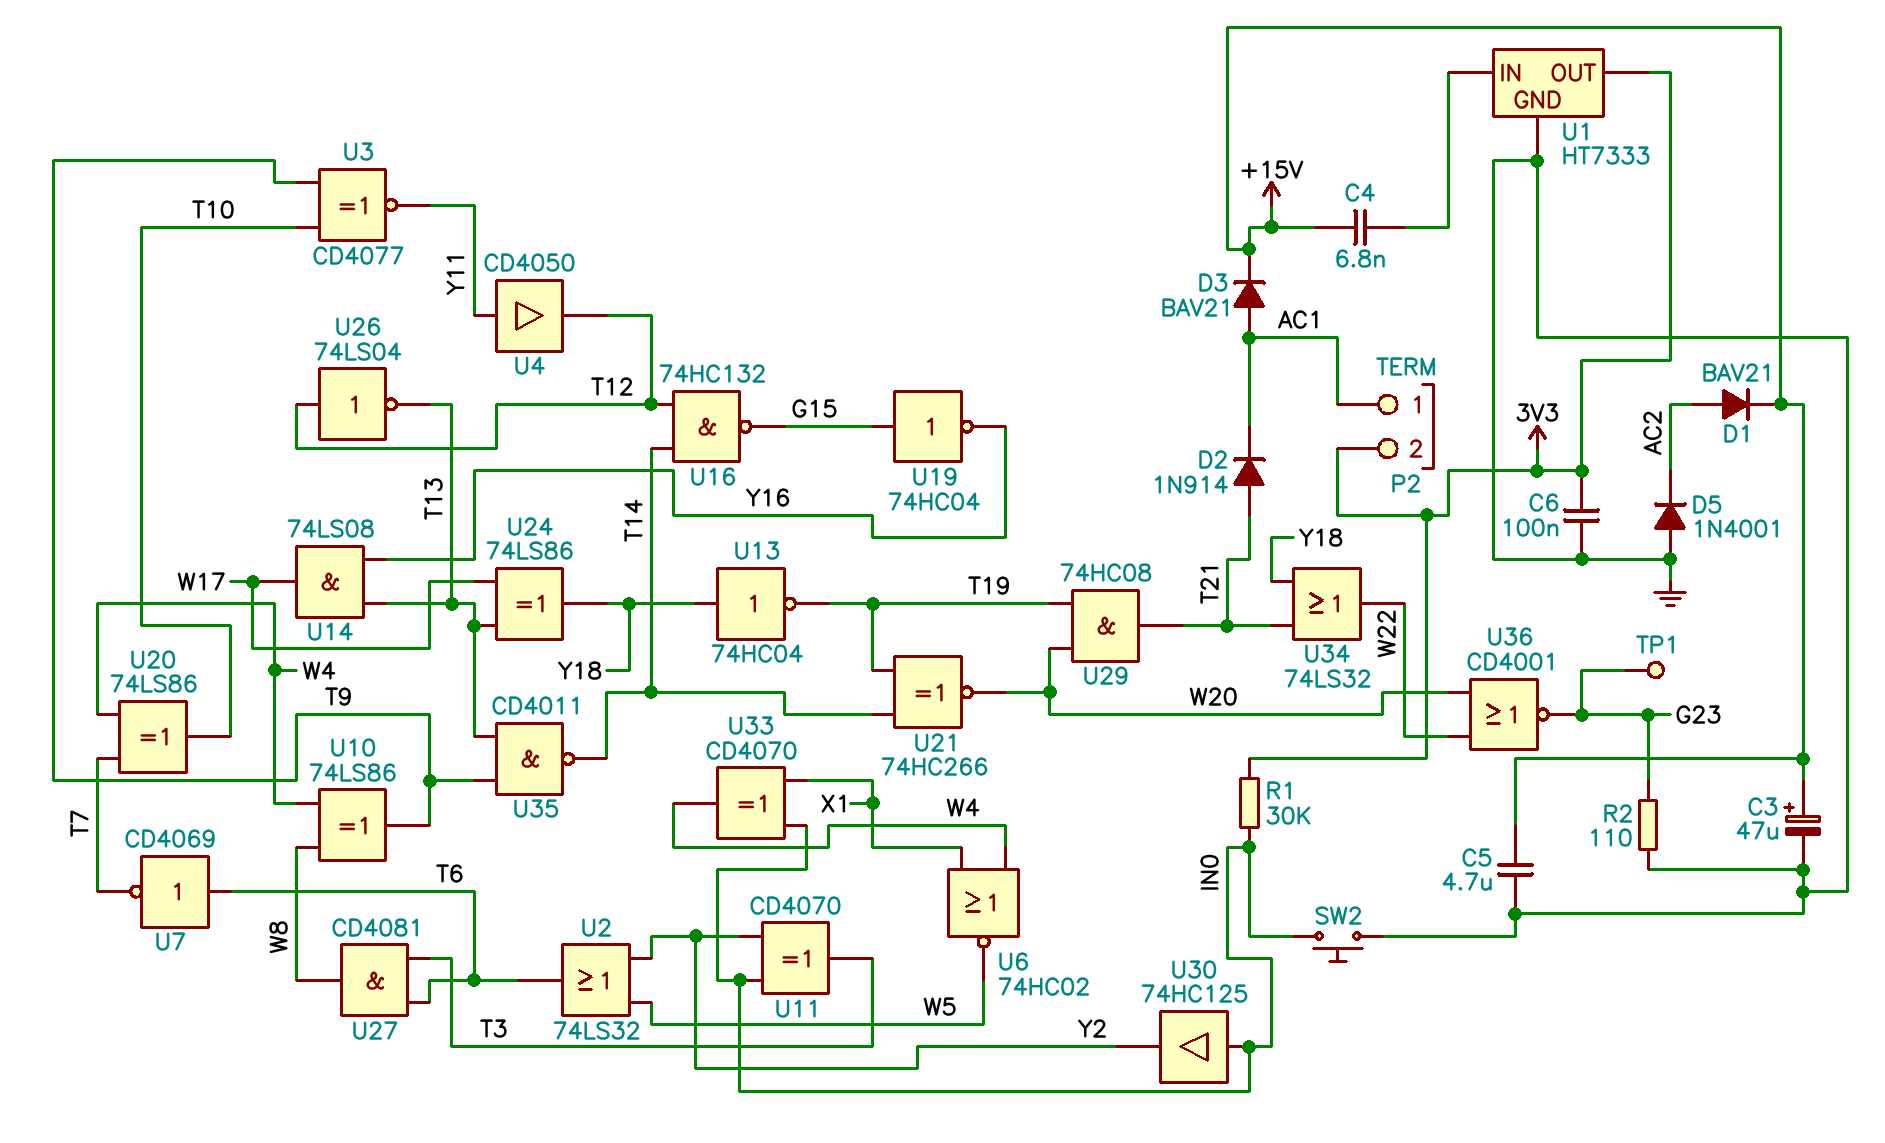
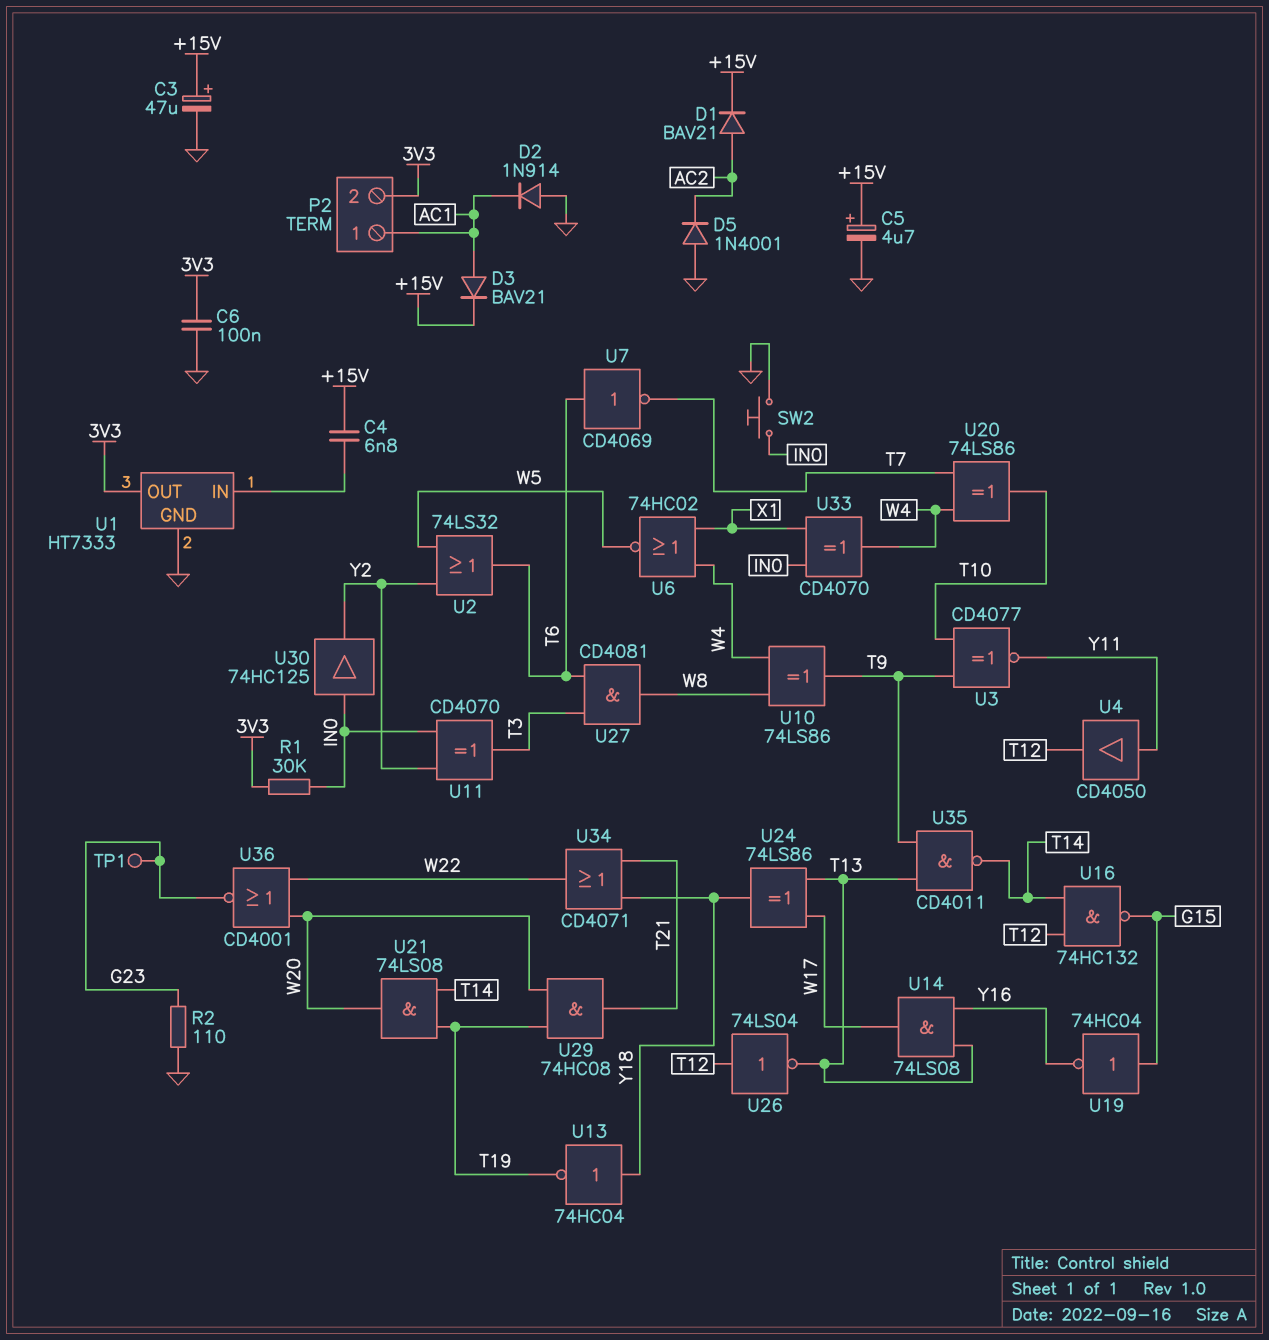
C5: 4.7uF (+15V, GND) -> 4.7uF (plus +15V, minus GND)
D2: diode 1N914 (A T21, K AC1) -> diode 1N914 (A GND, K AC1)
U21: XNOR 74HC266 (in T14, in T19, out W20) -> AND 74LS08 (in T14, in T19, out W20)
U34: OR 74LS32 (in T21, in Y18, out W22) -> OR CD4071 (in T21, in Y18, out W22)

